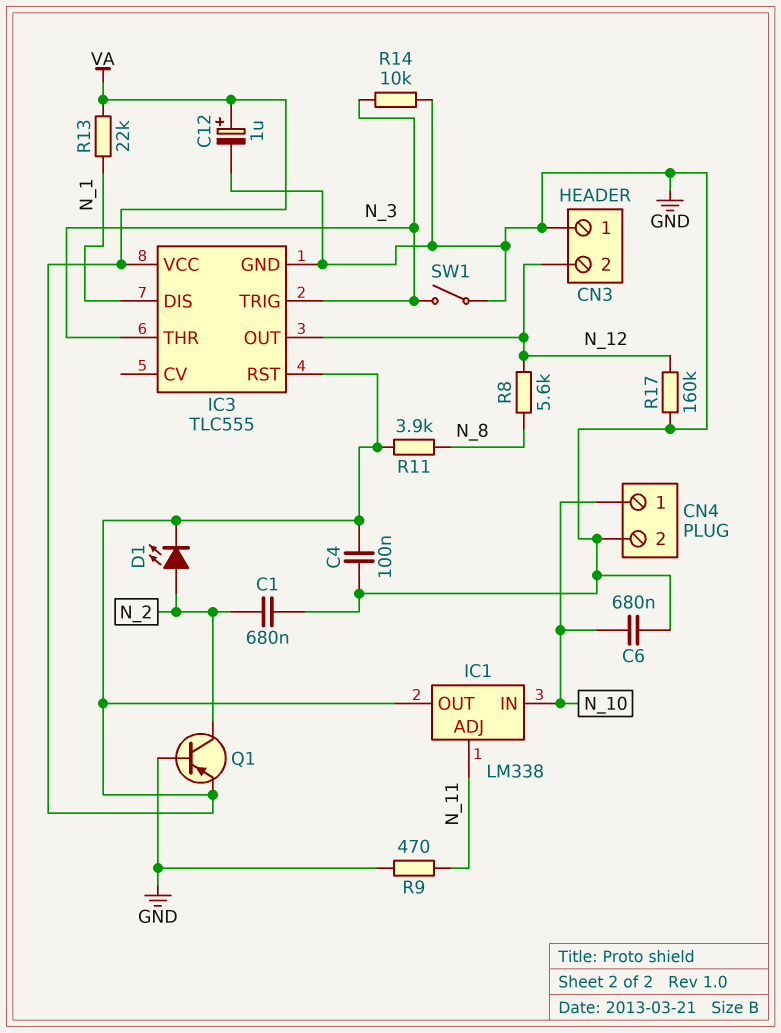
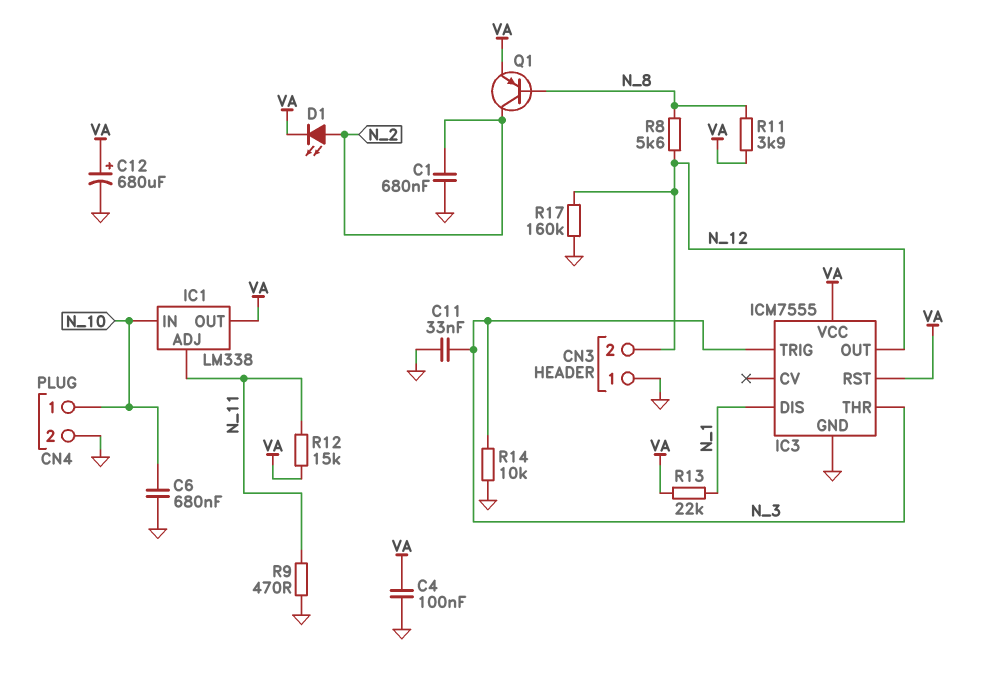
C11: none -> 33nF (GND, N_3)
C12: 1uF (plus VA, minus GND) -> 680uF (plus VA, minus GND)
IC3: TLC555 -> ICM7555
Q1: PNP (B GND, C N_2, E VA) -> PNP (B N_8, C N_2, E VA)
R12: none -> 15k (N_11, VA)
SW1: switch (GND, N_3) -> none

